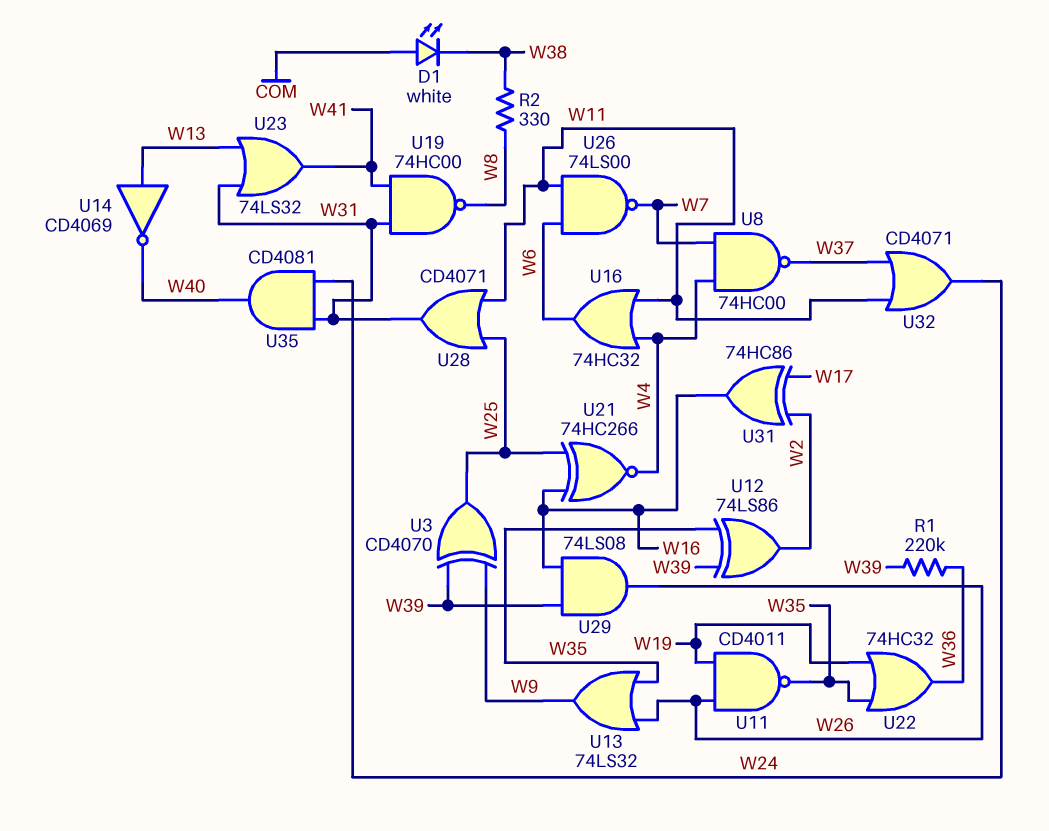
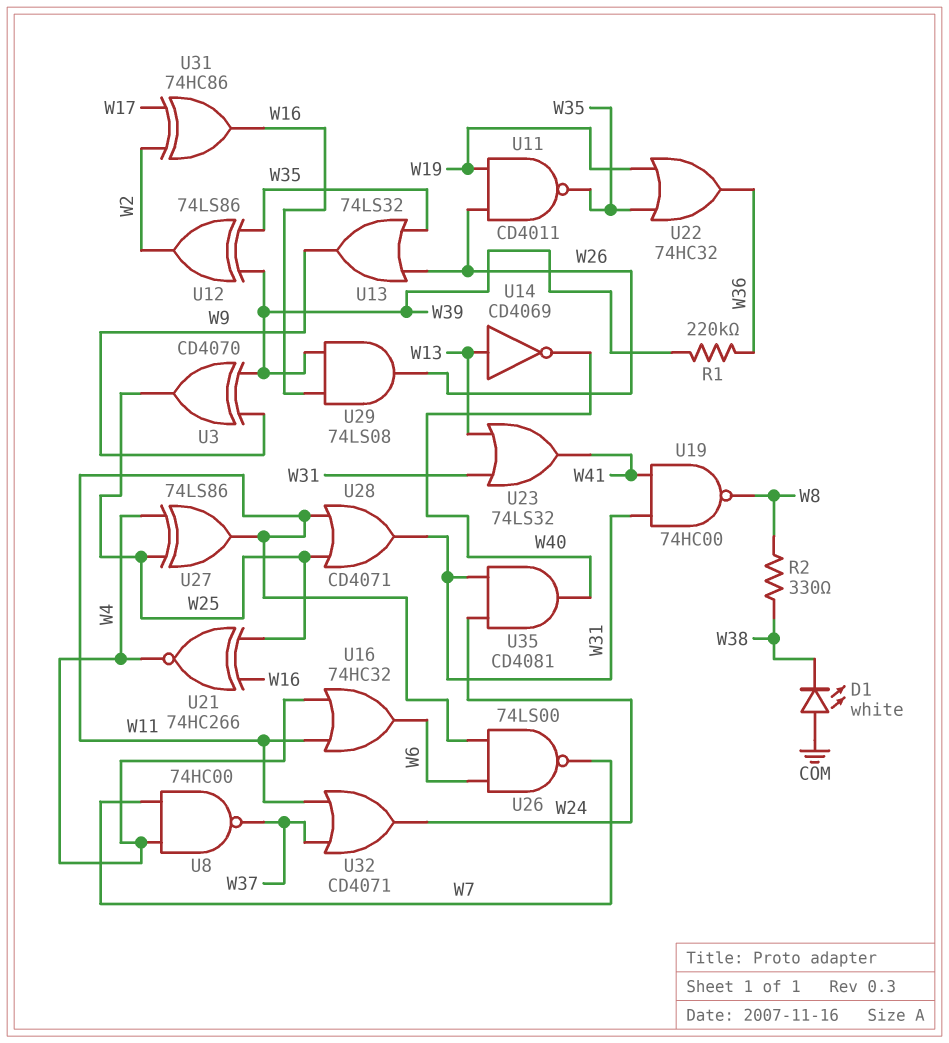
U27: none -> XOR 74LS86 (in W4, in W25, out W11)

